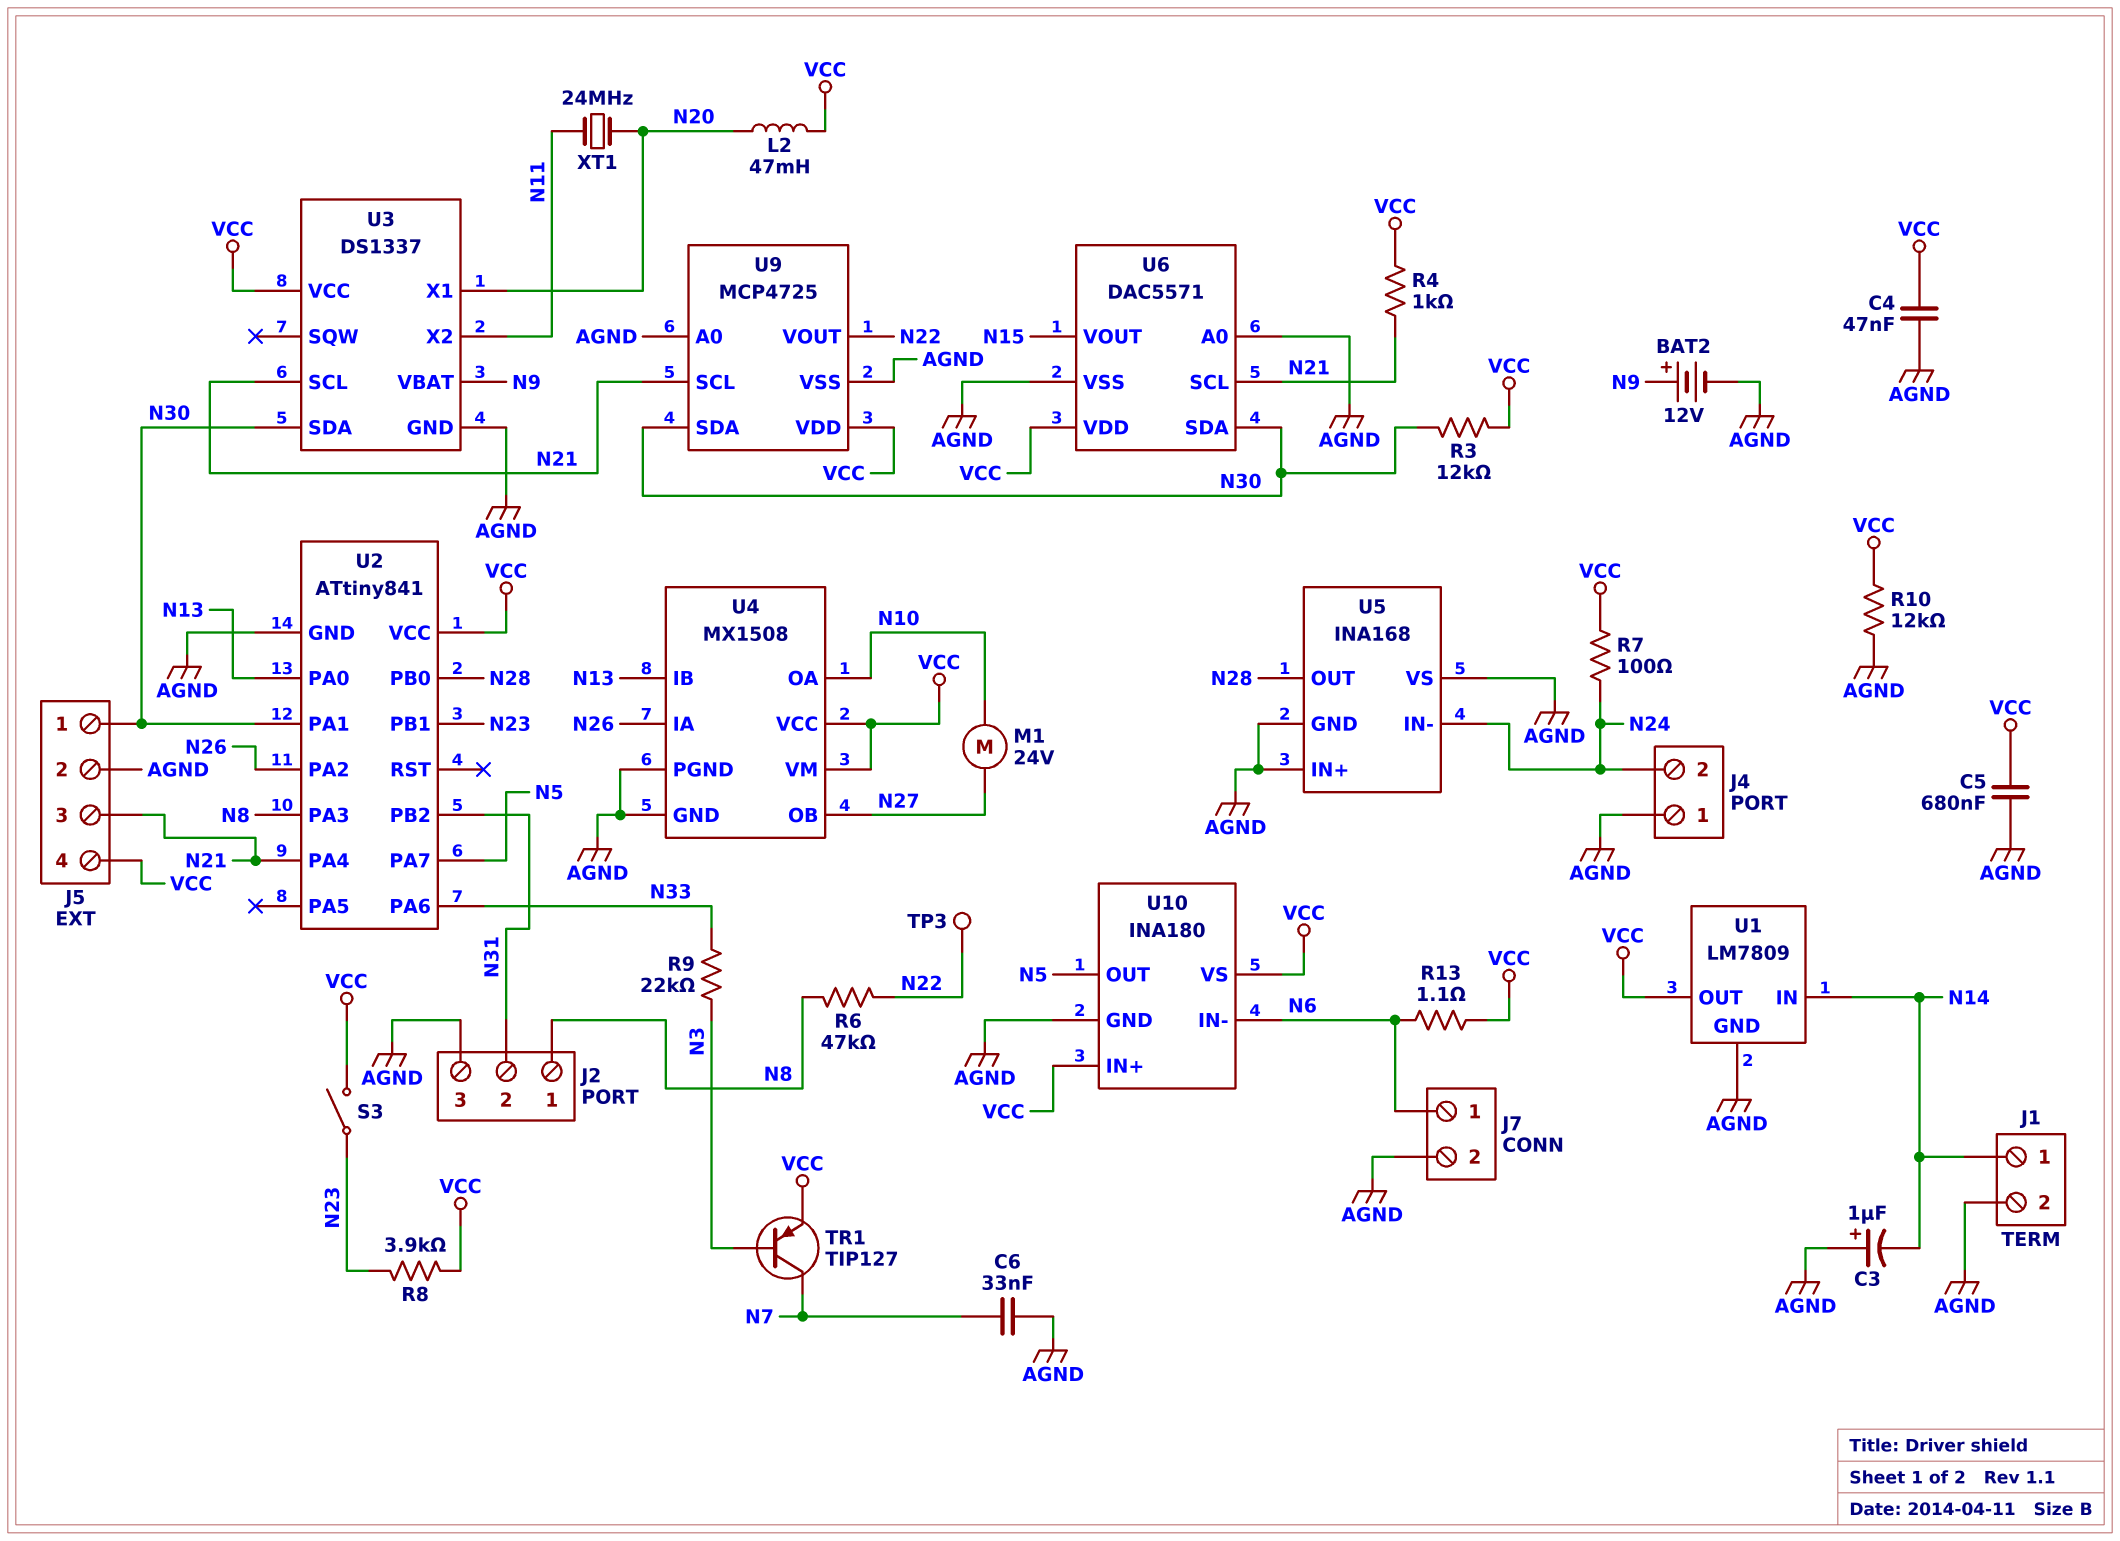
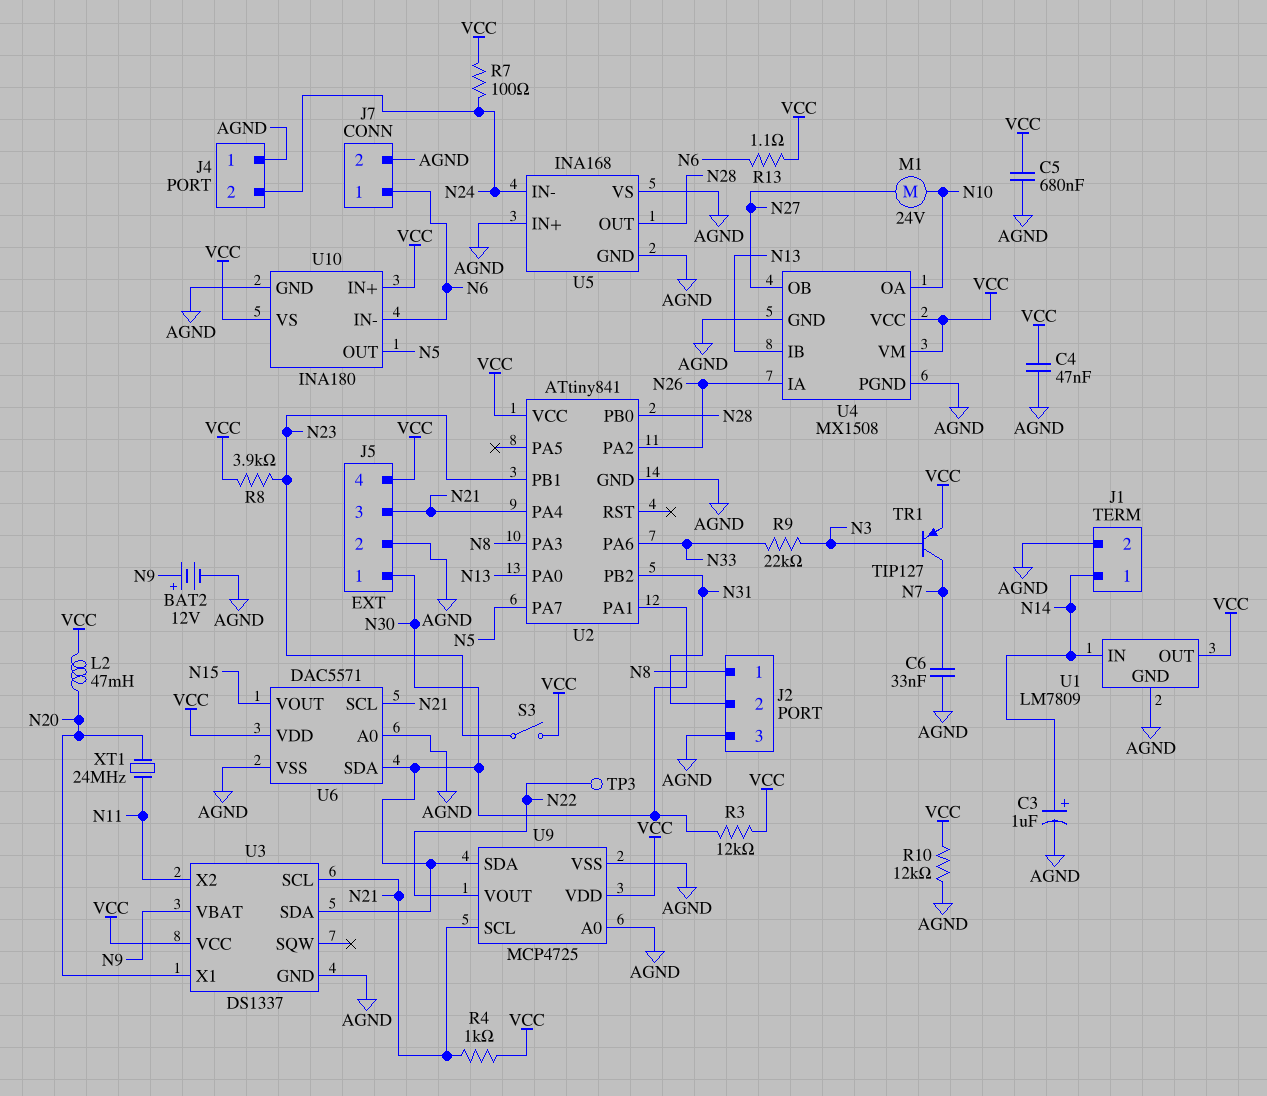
C3: 1uF (plus AGND, minus N14) -> 1uF (plus N14, minus AGND)
R6: 47k (N8, N22) -> none

